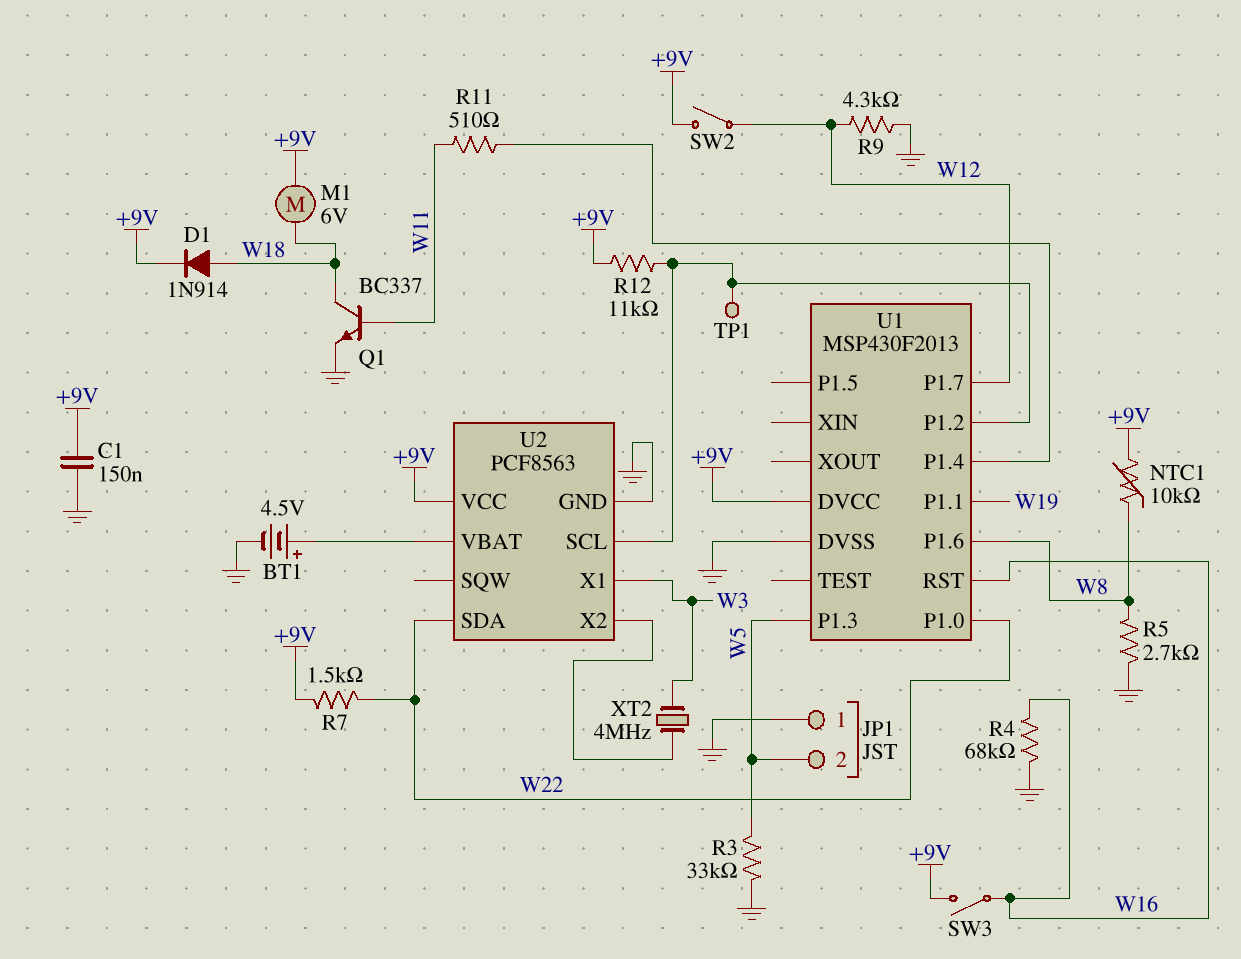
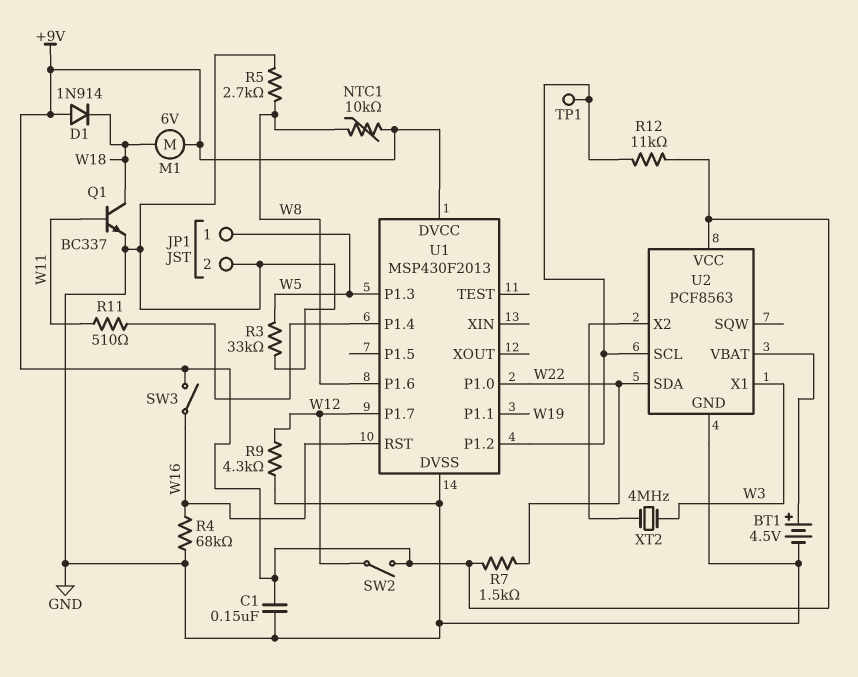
D1: diode 1N914 (A W18, K +9V) -> diode 1N914 (A +9V, K W18)
JP1 pin 1: GND -> W5
JP1 pin 2: W5 -> GND

